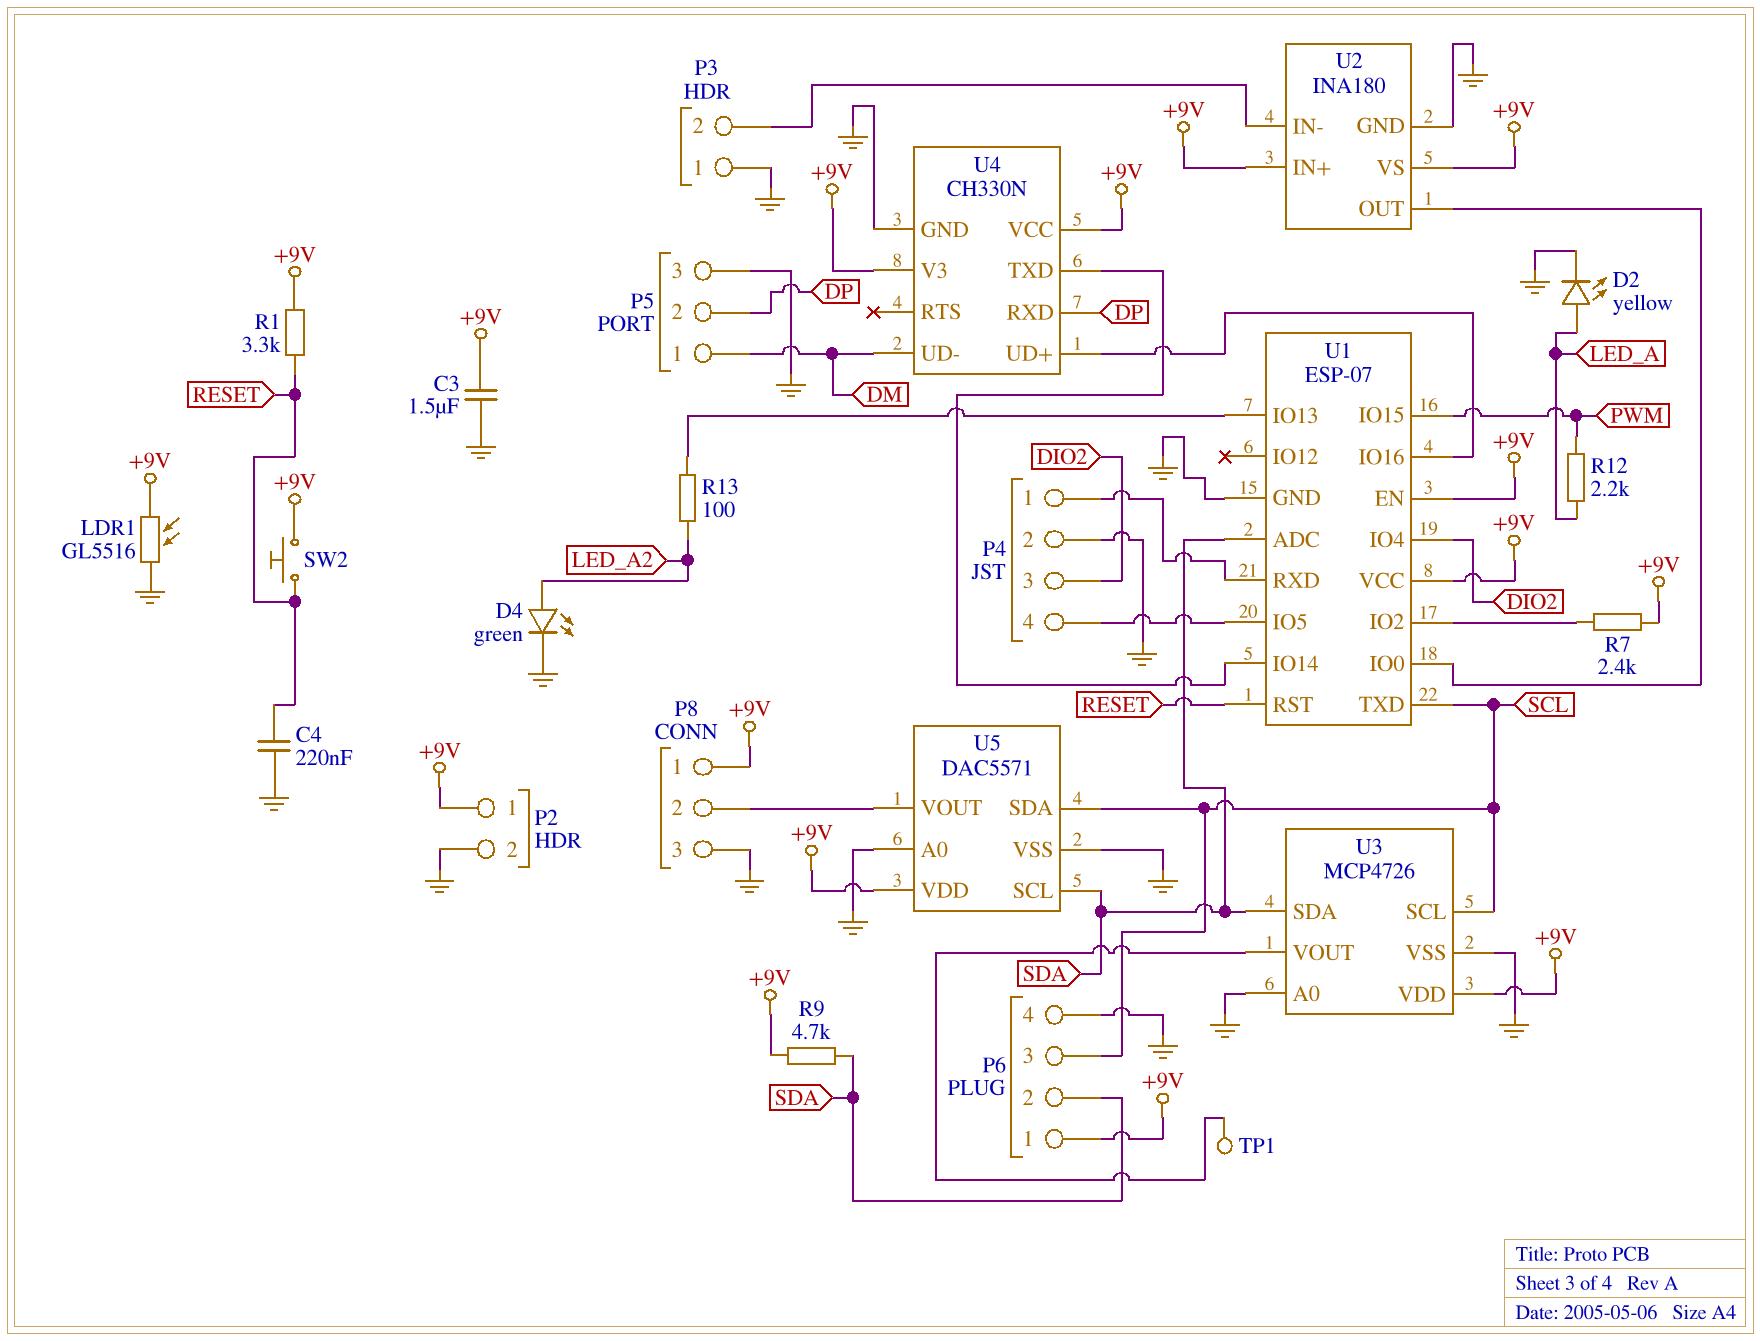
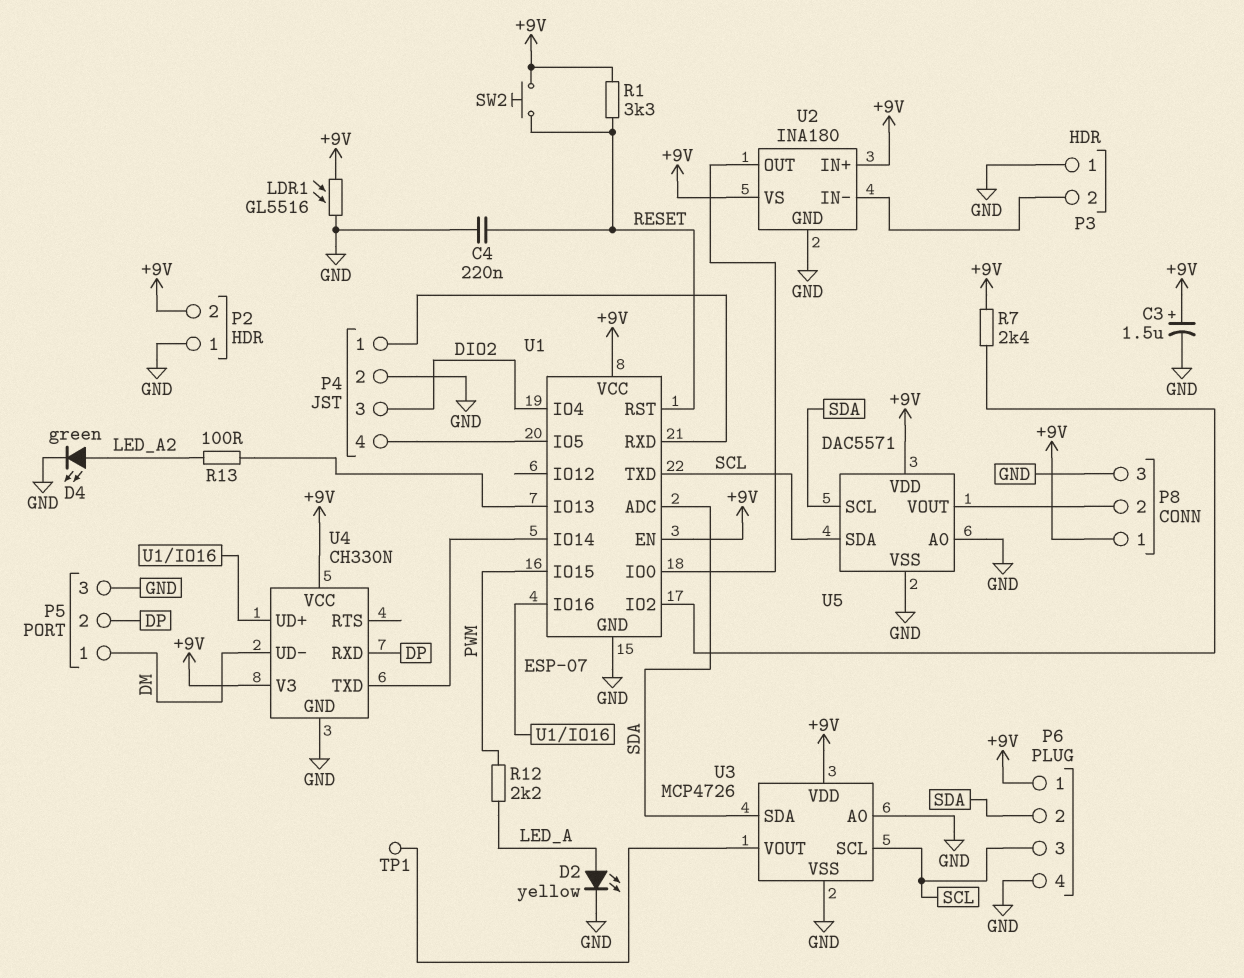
C3: 1.5uF (+9V, GND) -> 1.5uF (plus +9V, minus GND)
P2 pin 1: +9V -> GND
P2 pin 2: GND -> +9V
R9: 4.7k (+9V, SDA) -> none

